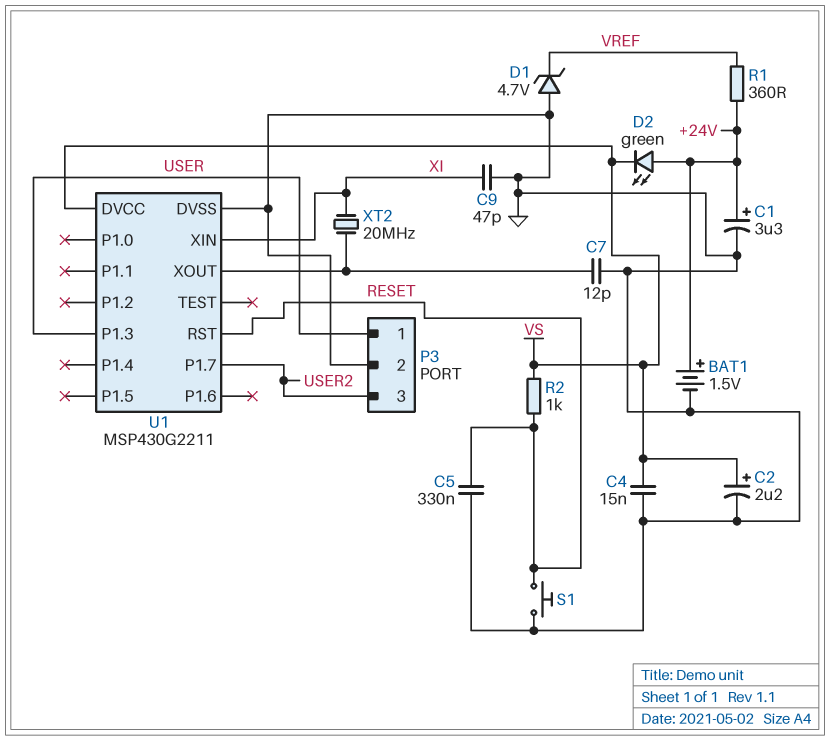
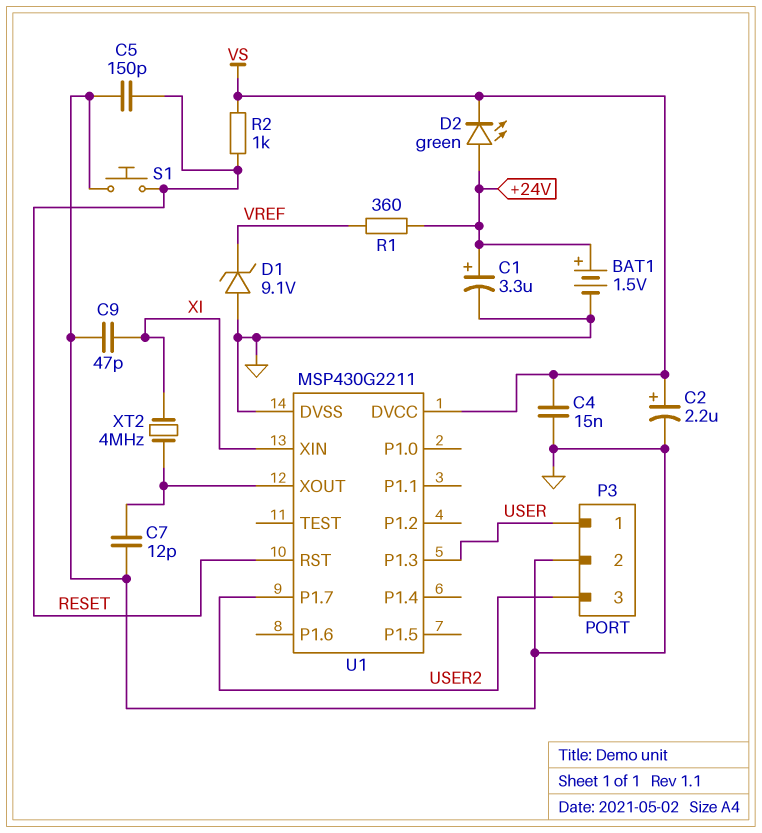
C5: 330nF (GND, RESET) -> 150pF (GND, RESET)
D1: zener 4.7V (A GND, K VREF) -> zener 9.1V (A GND, K VREF)
XT2: 20MHz (U1/XOUT, XI) -> 4MHz (U1/XOUT, XI)

